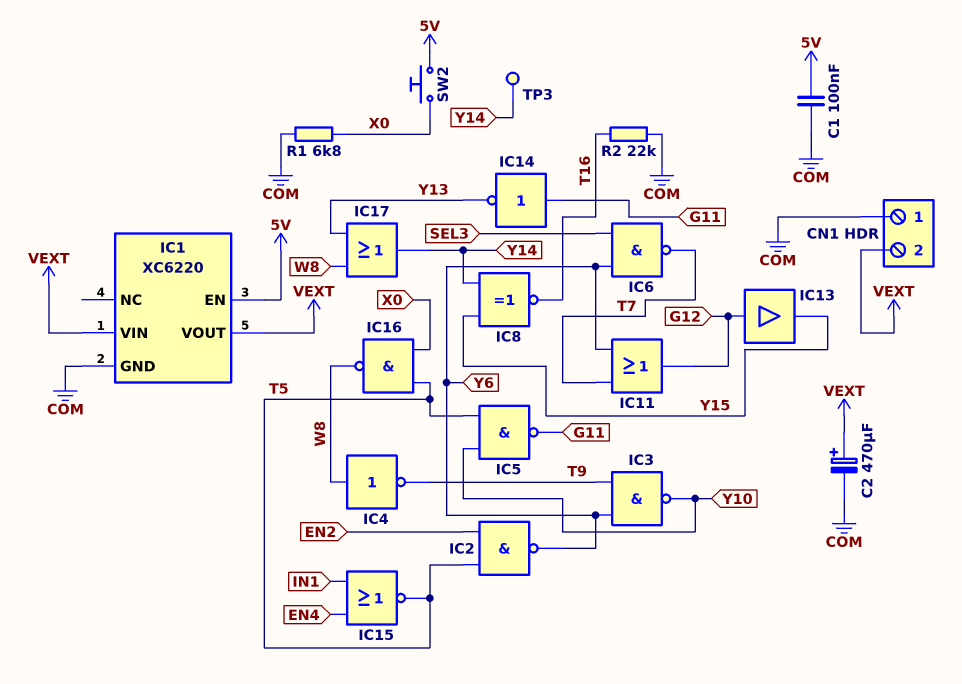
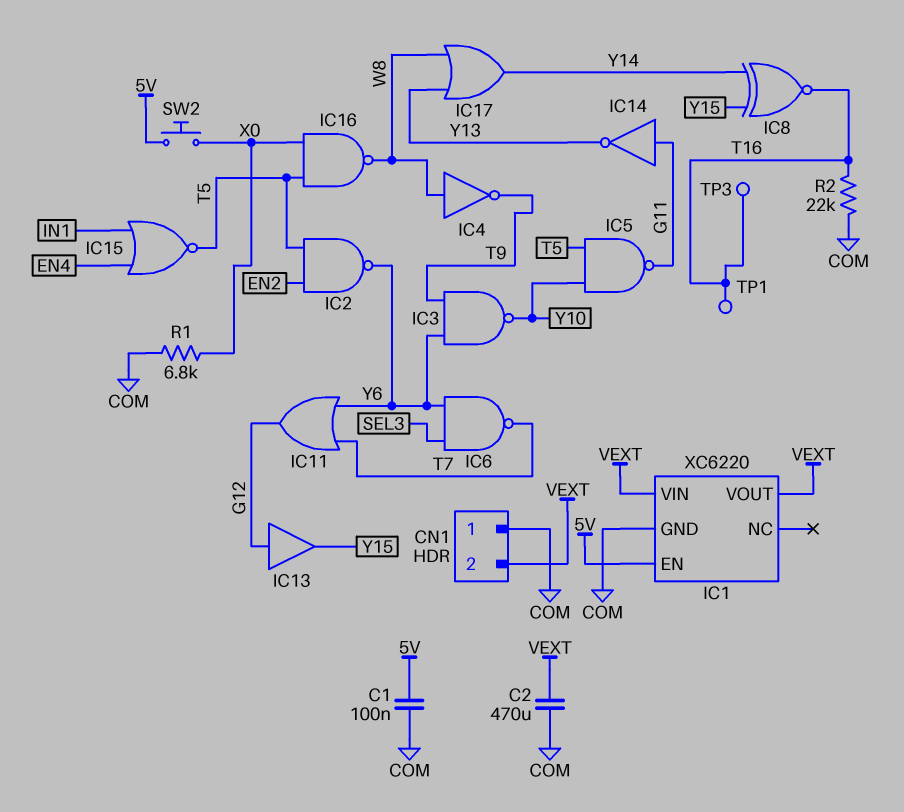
C2: 470uF (plus VEXT, minus COM) -> 470uF (COM, VEXT)
TP1: none -> test point (T16)
TP3: test point (Y14) -> test point (T16)

